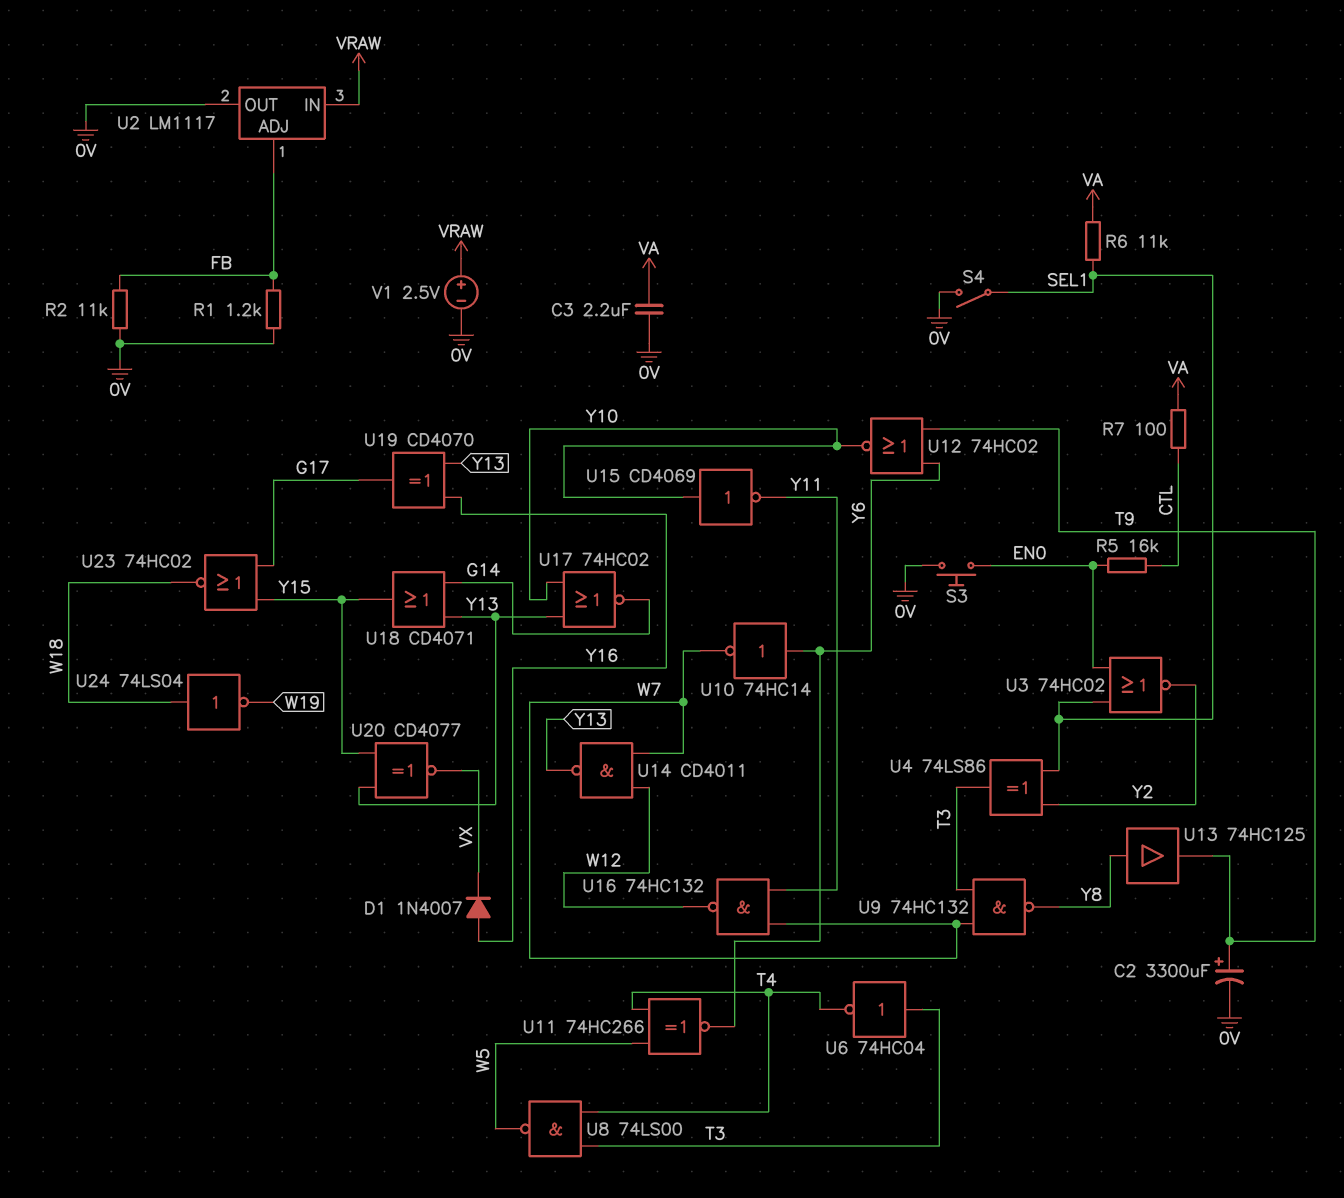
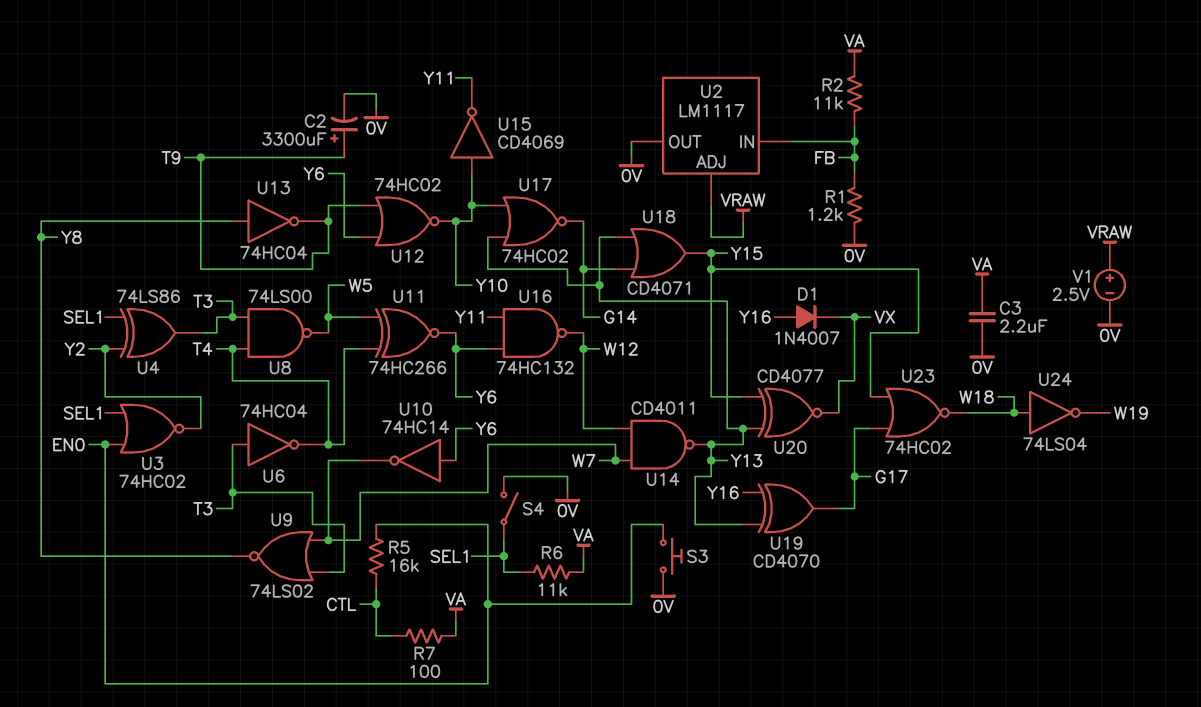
R2: 11k (0V, FB) -> 11k (FB, VA)
U2 pin ADJ: FB -> VRAW
U2 pin IN: VRAW -> FB
U9: NAND 74HC132 (in T3, in W7, out Y8) -> NOR 74LS02 (in T3, in W7, out Y8)
U13: buffer 74HC125 (in Y8, out T9) -> NOT 74HC04 (in Y8, out T9)
U16: NAND 74HC132 (in W7, in Y11, out W12) -> NAND 74HC132 (in Y6, in Y11, out W12)

